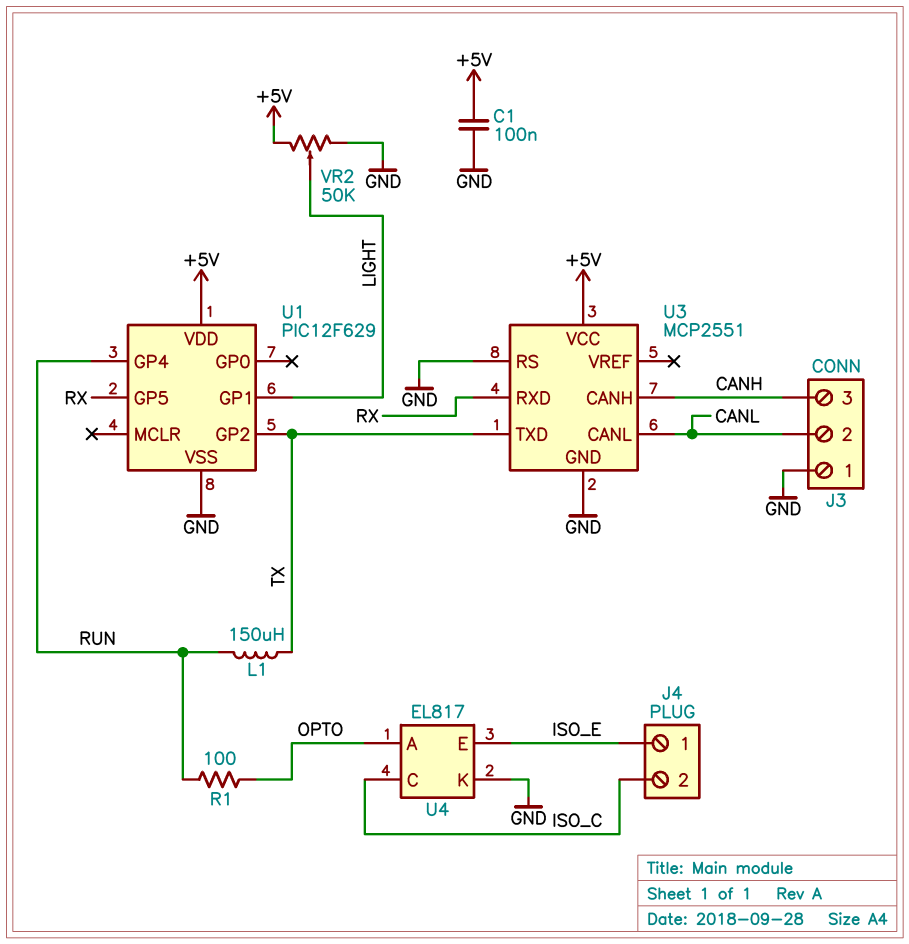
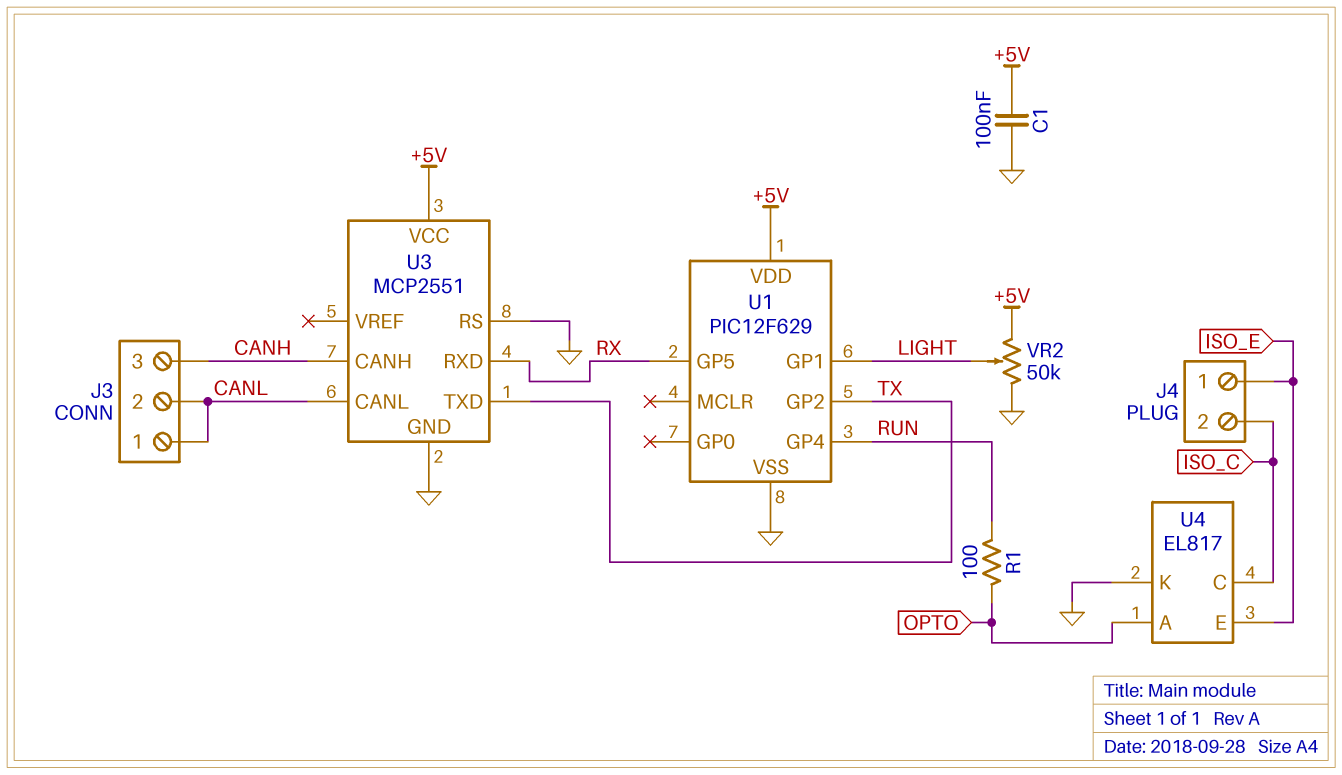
J3 pin 1: GND -> CANL
L1: 150uH (RUN, TX) -> none

